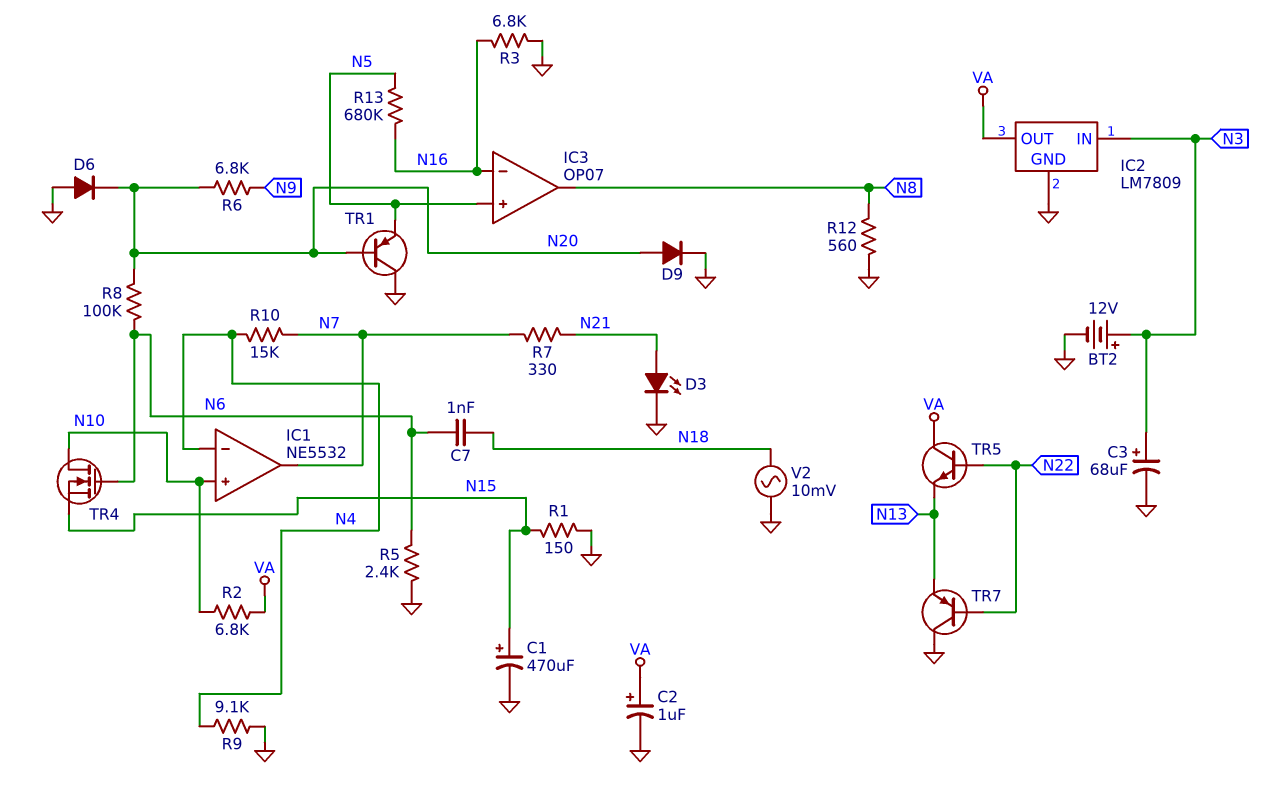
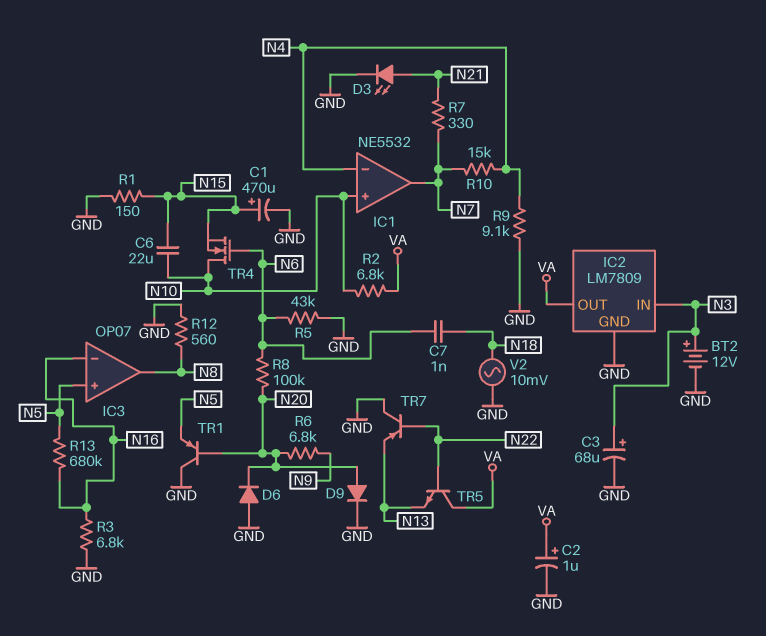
C6: none -> 22uF (N10, N15)
R5: 2.4k (GND, N6) -> 43k (GND, N6)

